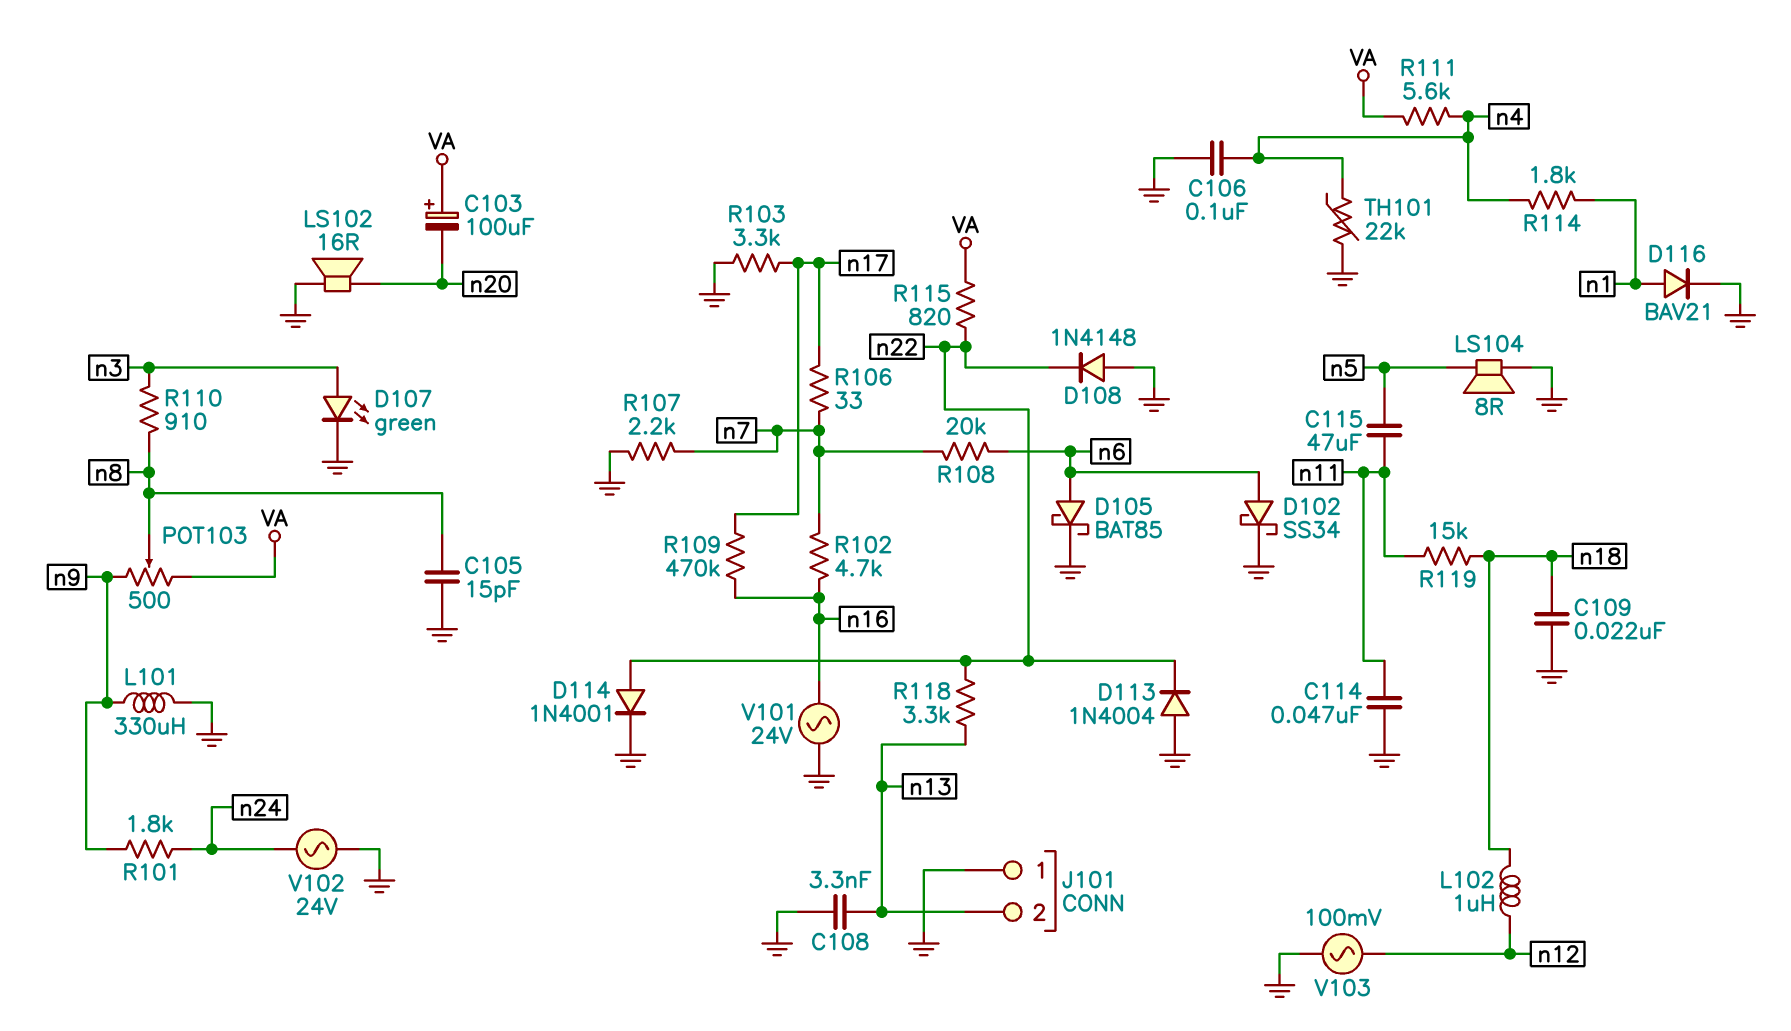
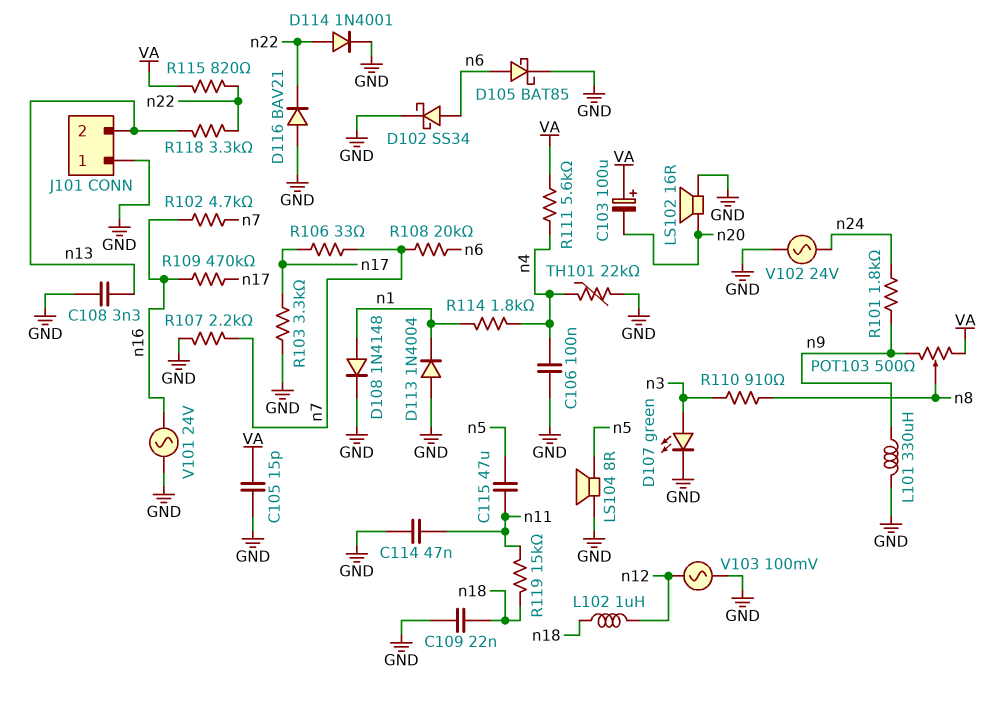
C105: 15pF (GND, n8) -> 15pF (GND, VA)
D108: diode 1N4148 (A GND, K n22) -> diode 1N4148 (A n1, K GND)
D113: diode 1N4004 (A GND, K n22) -> diode 1N4004 (A GND, K n1)
D116: diode BAV21 (A n1, K GND) -> diode BAV21 (A GND, K n22)

